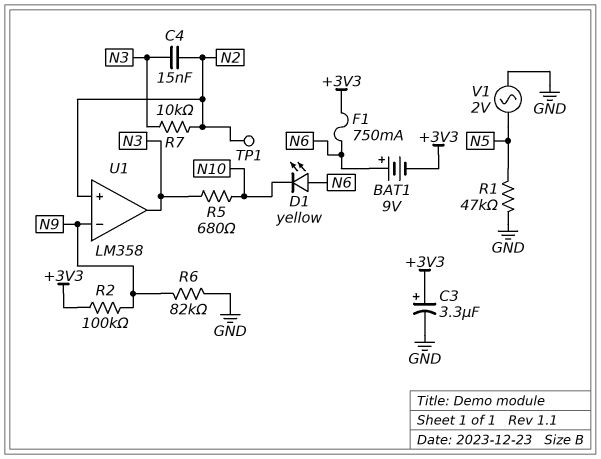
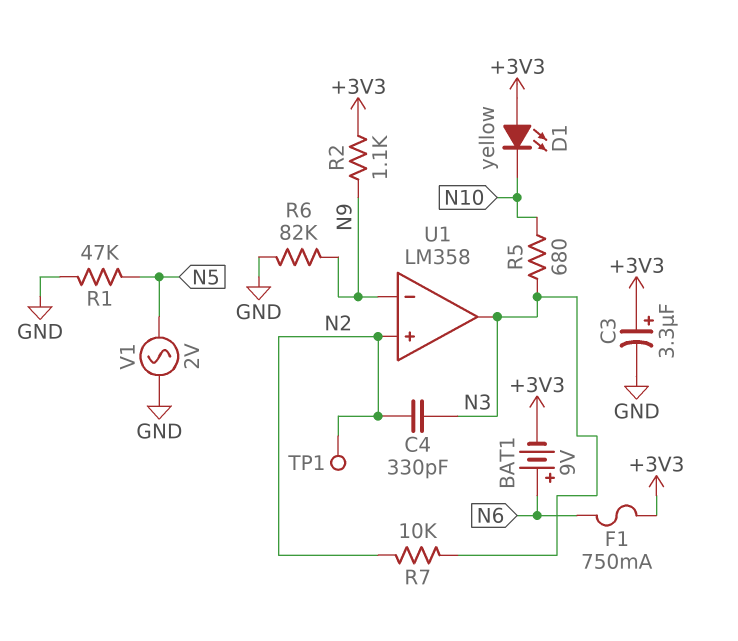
C4: 15nF (N2, N3) -> 330pF (N2, N3)
D1: LED yellow (A N6, K N10) -> LED yellow (A +3V3, K N10)
R2: 100k (+3V3, N9) -> 1.1k (+3V3, N9)

